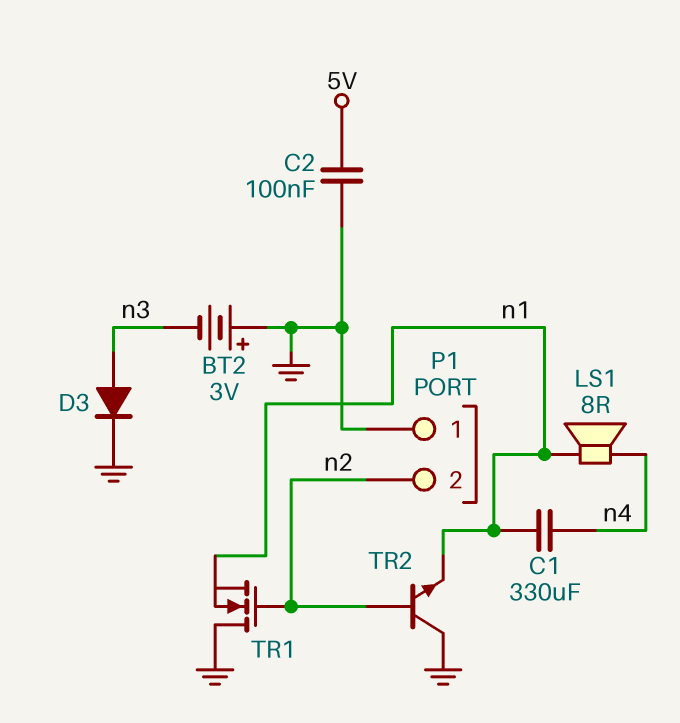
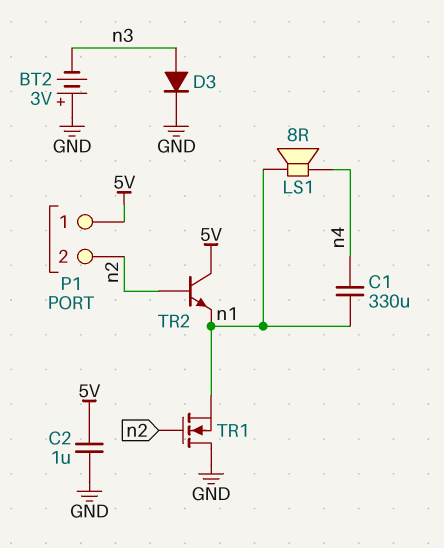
C2: 100nF (5V, GND) -> 1uF (5V, GND)
P1 pin 1: GND -> 5V
TR2: NPN (B n2, C GND, E n1) -> NPN (B n2, C 5V, E n1)

